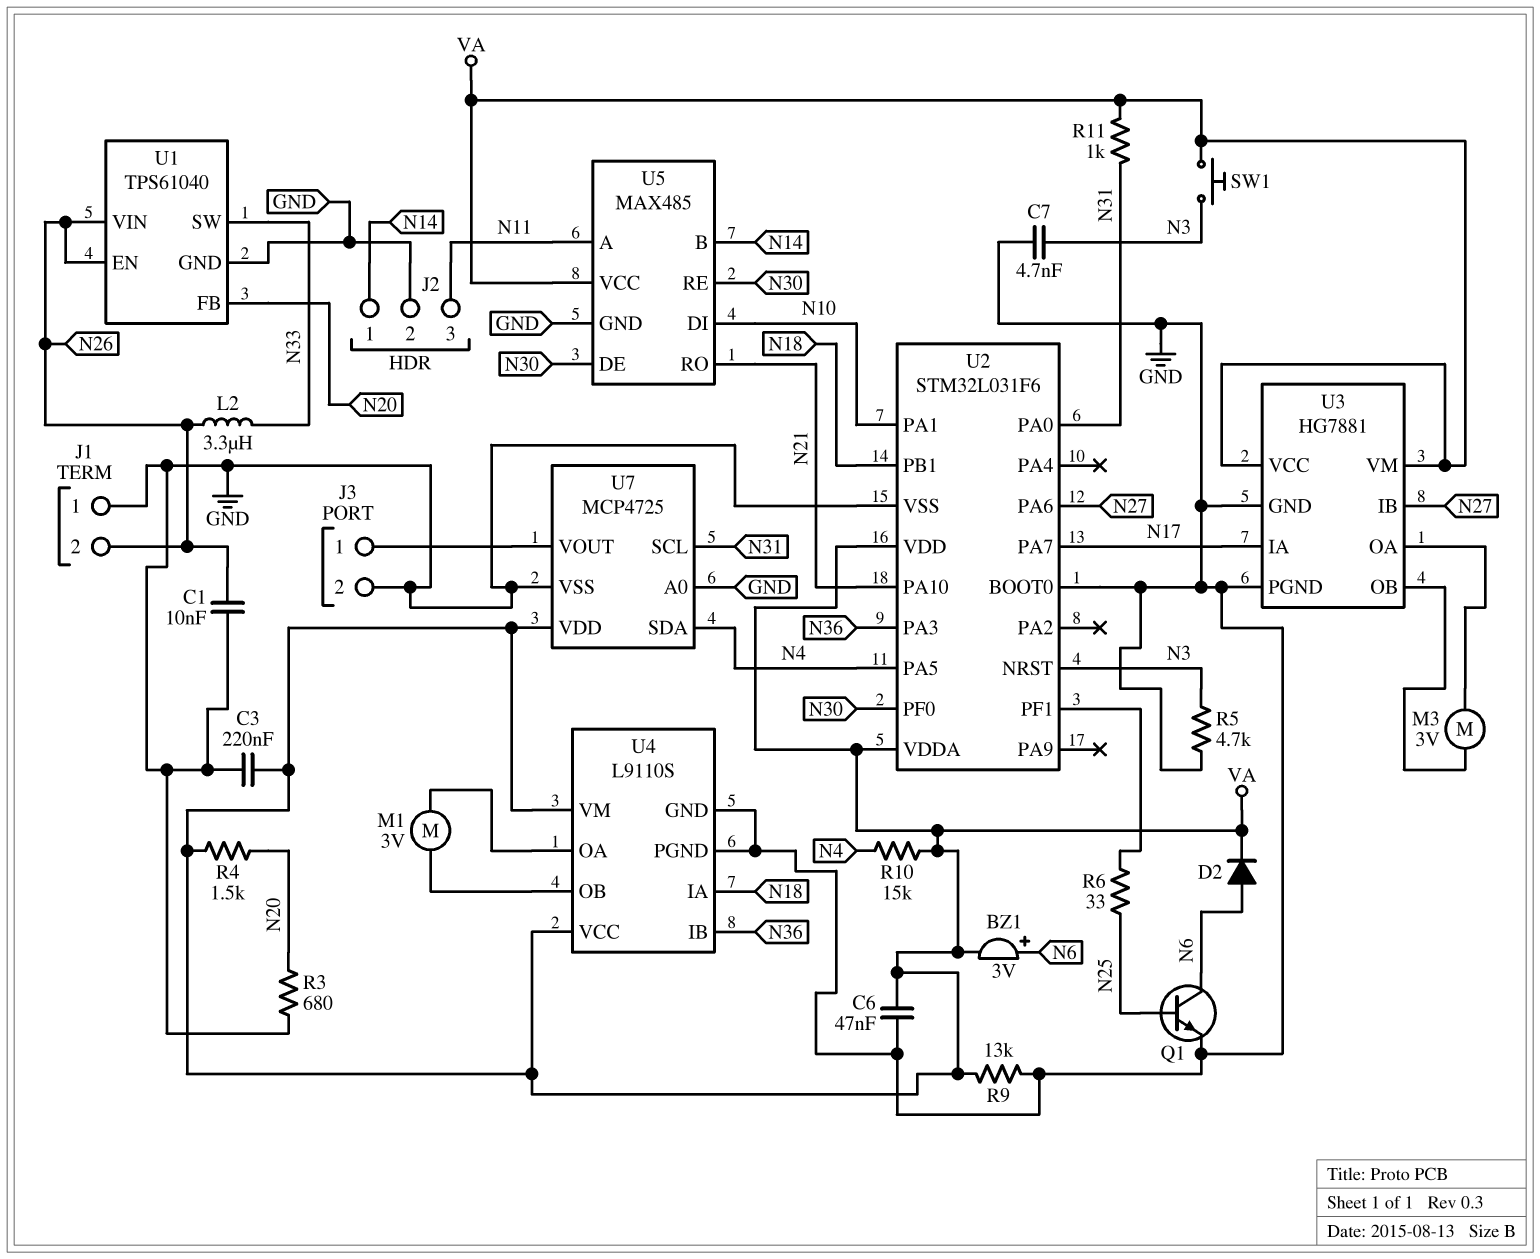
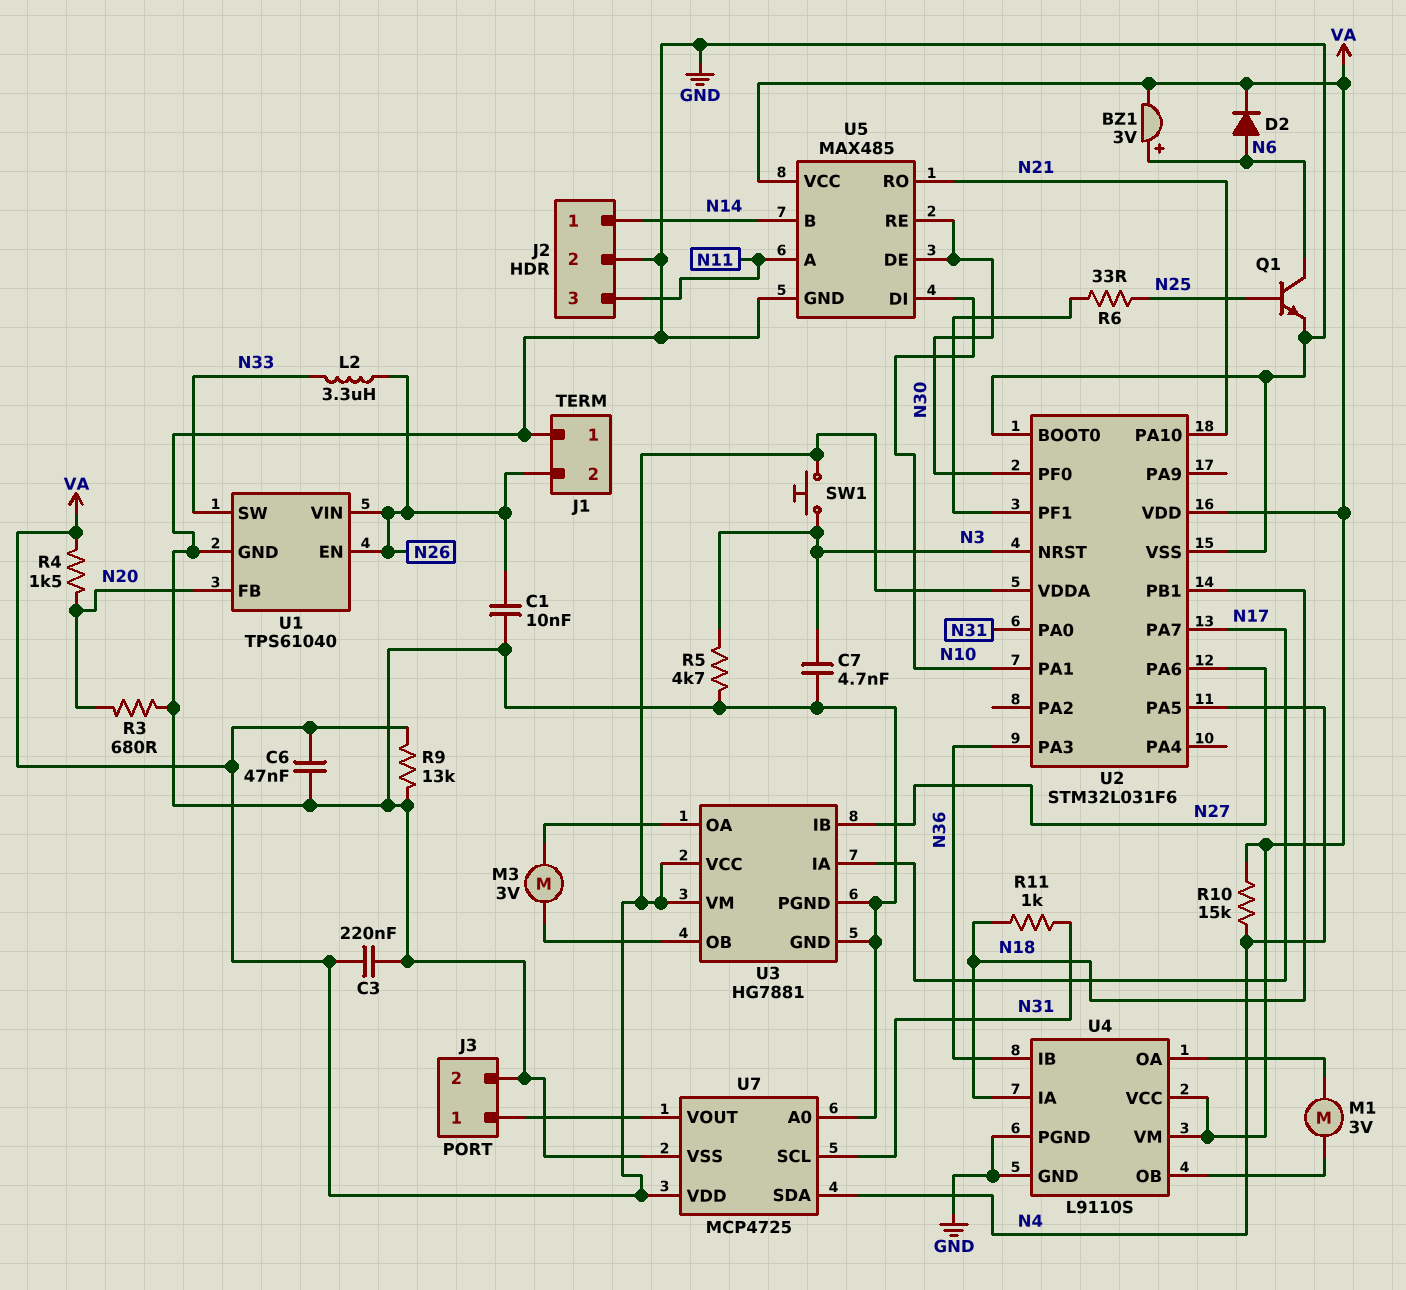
R11: 1k (N31, VA) -> 1k (N18, N31)

